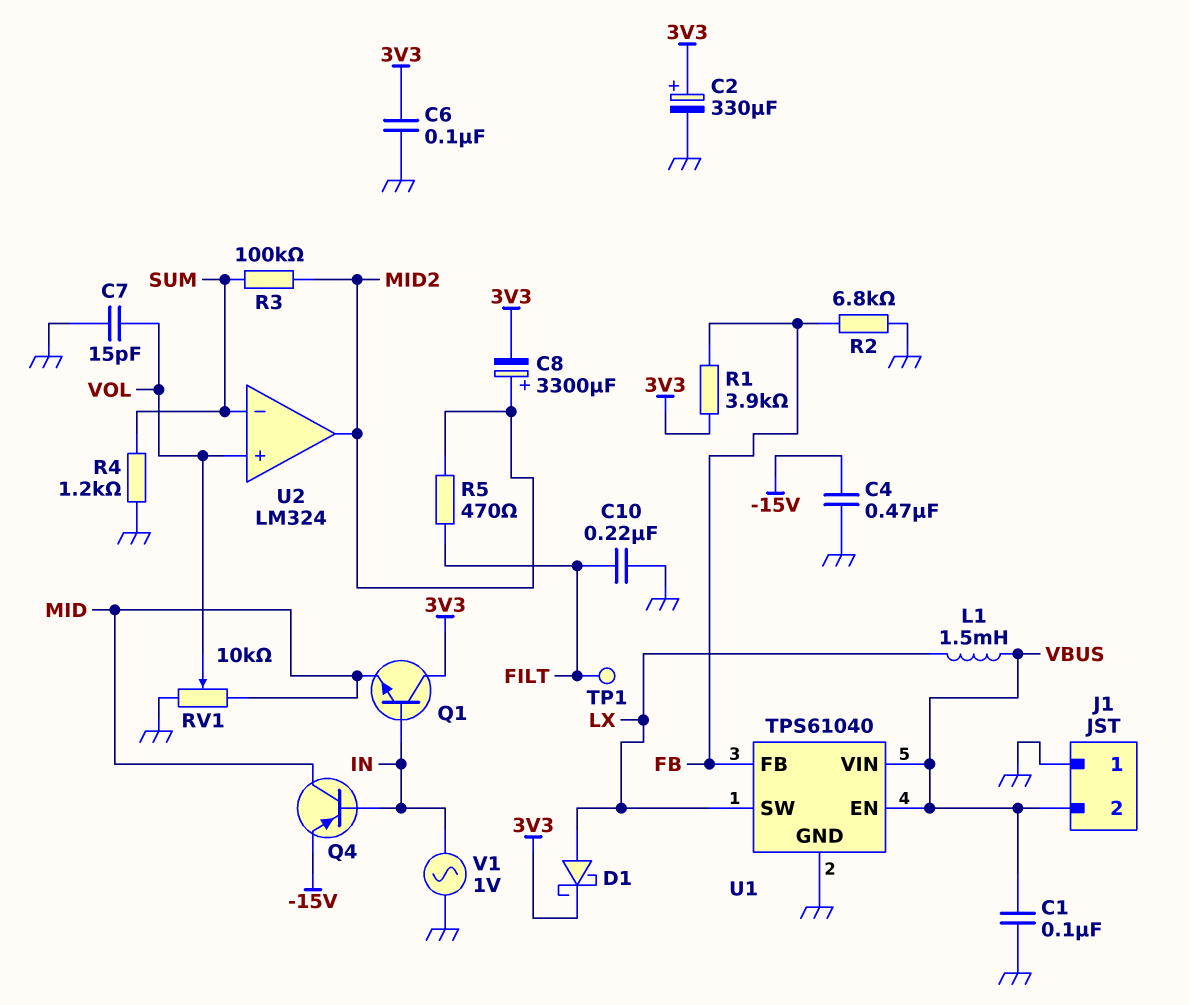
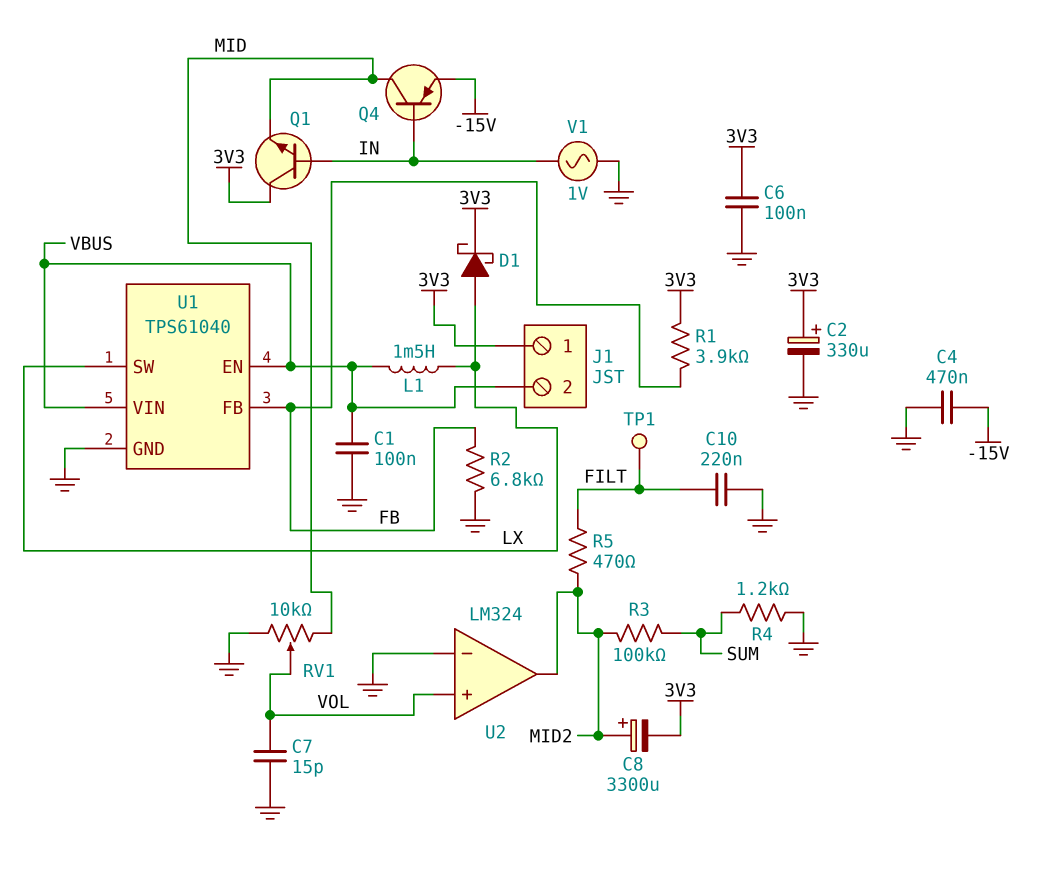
J1 pin 1: GND -> 3V3
U2 pin in-: SUM -> GND

